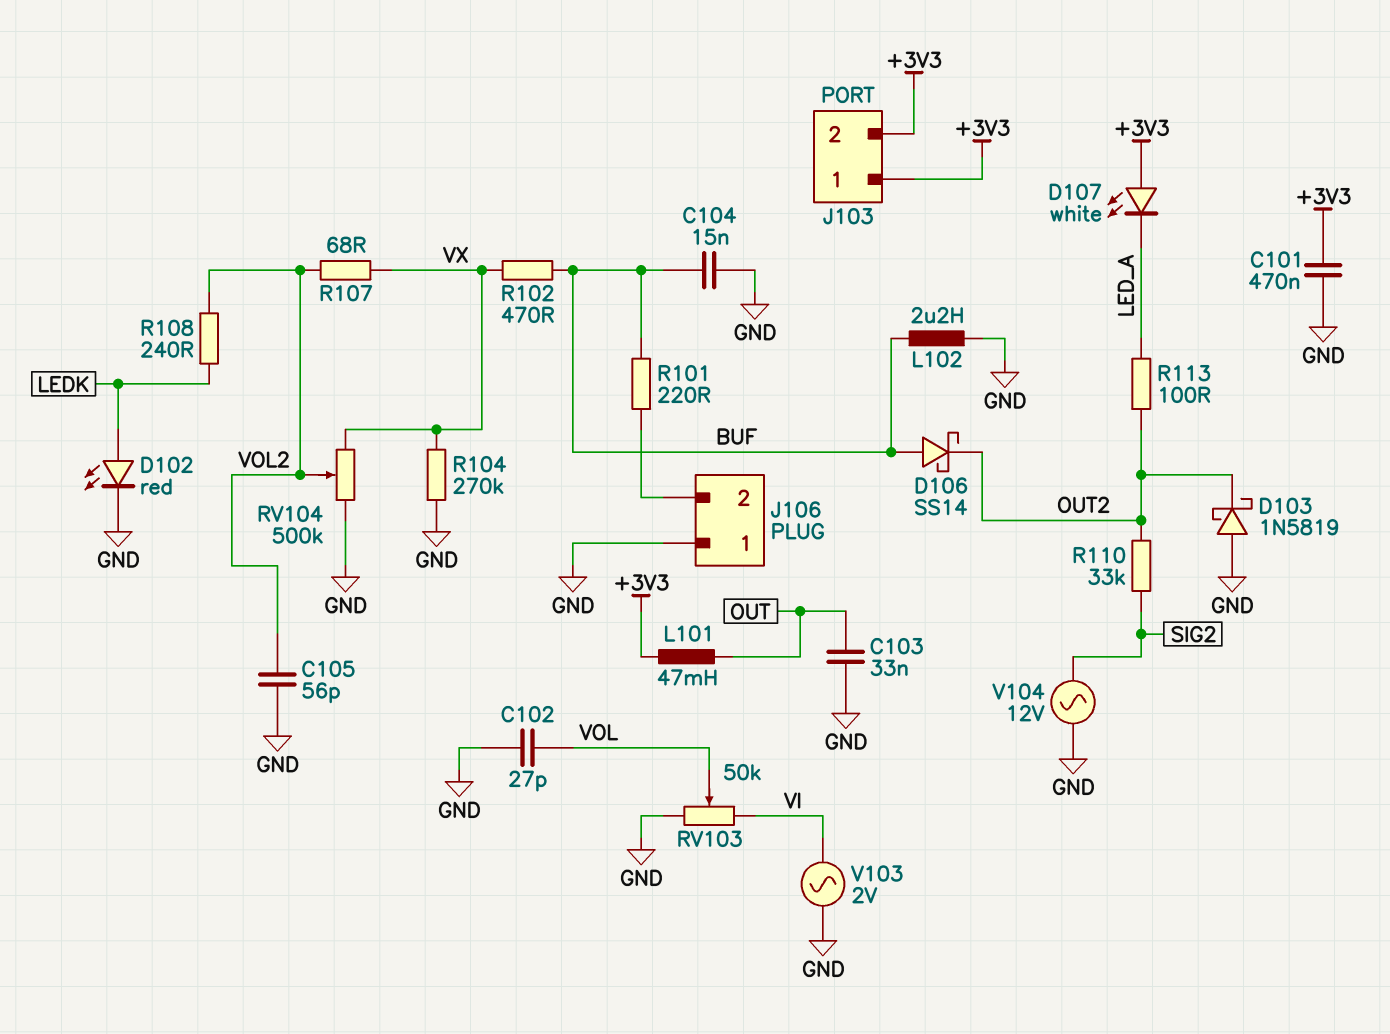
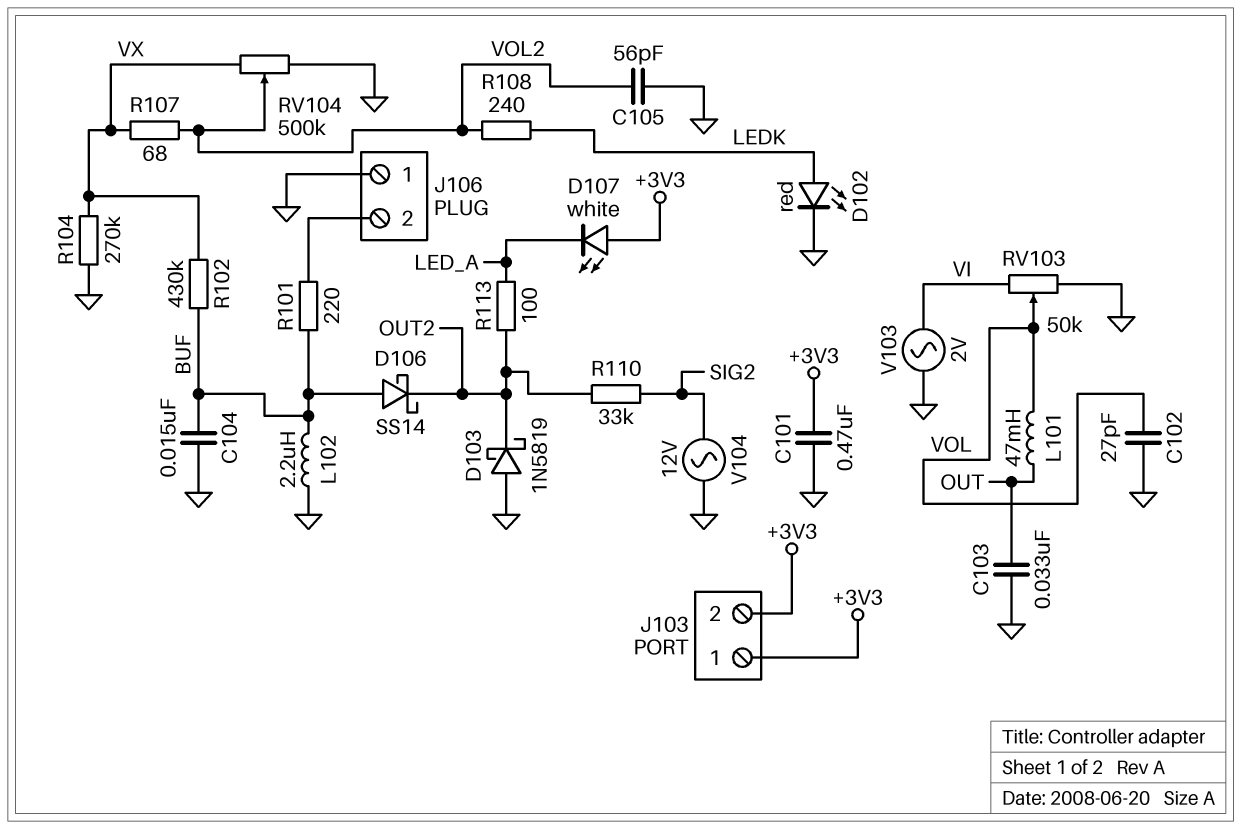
L101: 47mH (+3V3, OUT) -> 47mH (OUT, VOL)
R102: 470 (BUF, VX) -> 430k (BUF, VX)

